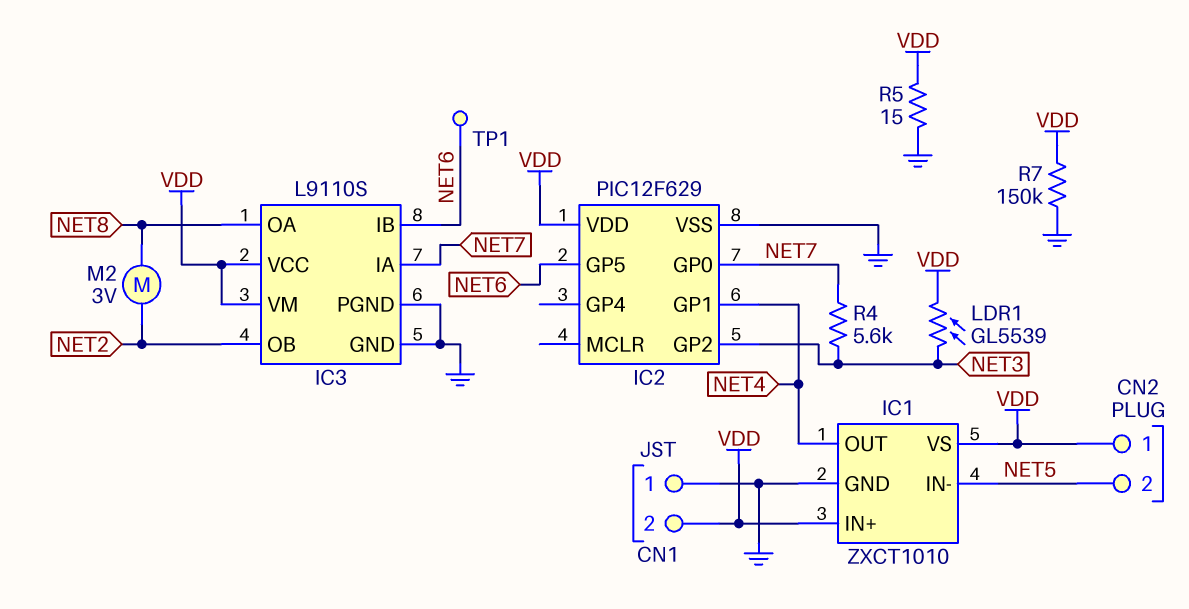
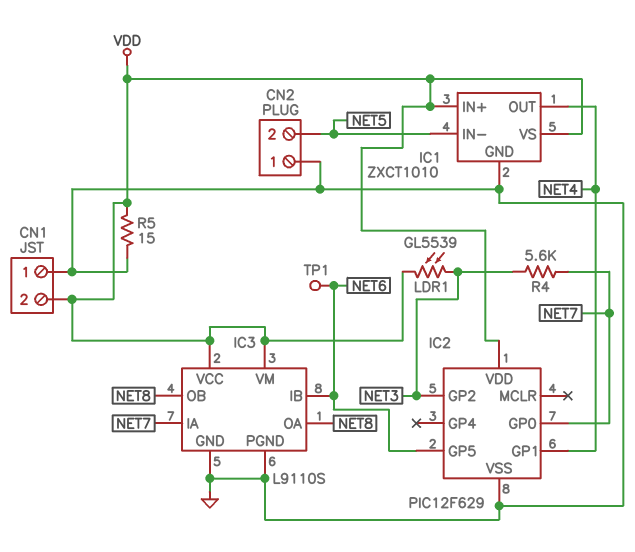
CN2 pin 1: VDD -> GND
IC3 pin OB: NET2 -> NET8
M2: motor 3V (NET2, NET8) -> none
R7: 150k (GND, VDD) -> none

